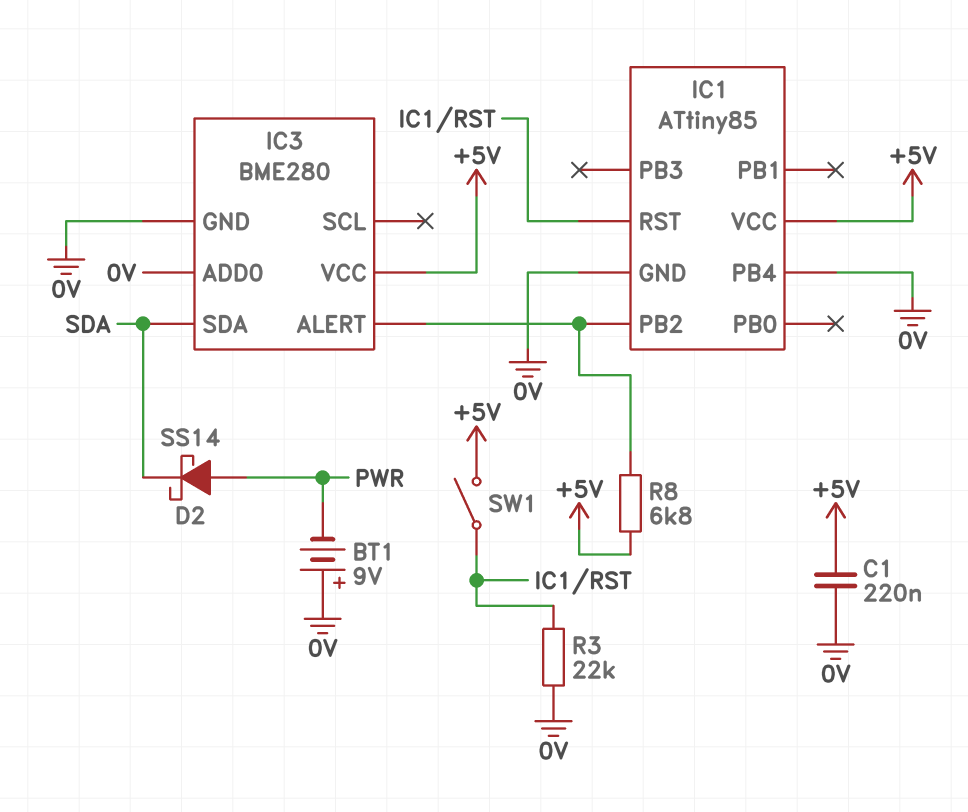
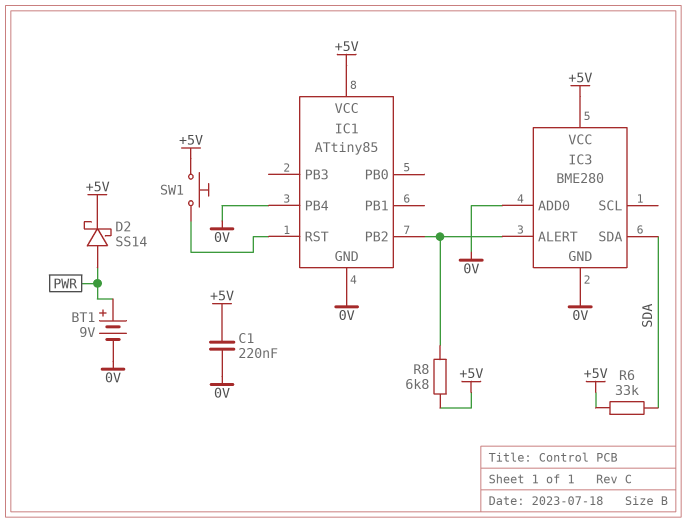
BT1: 9V (plus 0V, minus PWR) -> 9V (plus PWR, minus 0V)
D2: schottky SS14 (A PWR, K SDA) -> schottky SS14 (A PWR, K +5V)
R3: 22k (0V, IC1/RST) -> none
R6: none -> 33k (+5V, SDA)
SW1: switch (+5V, IC1/RST) -> button (+5V, IC1/RST)

